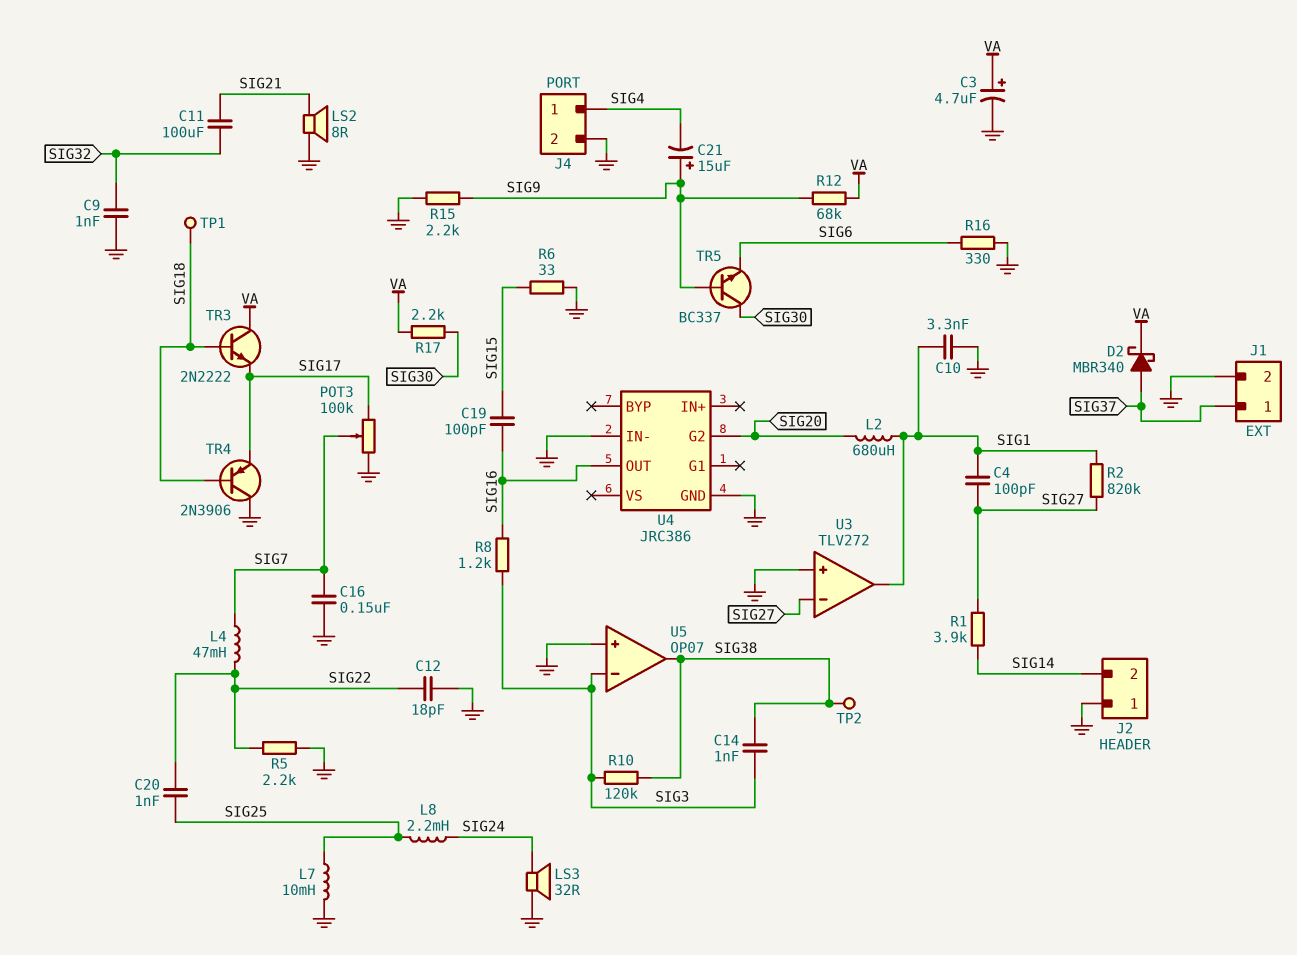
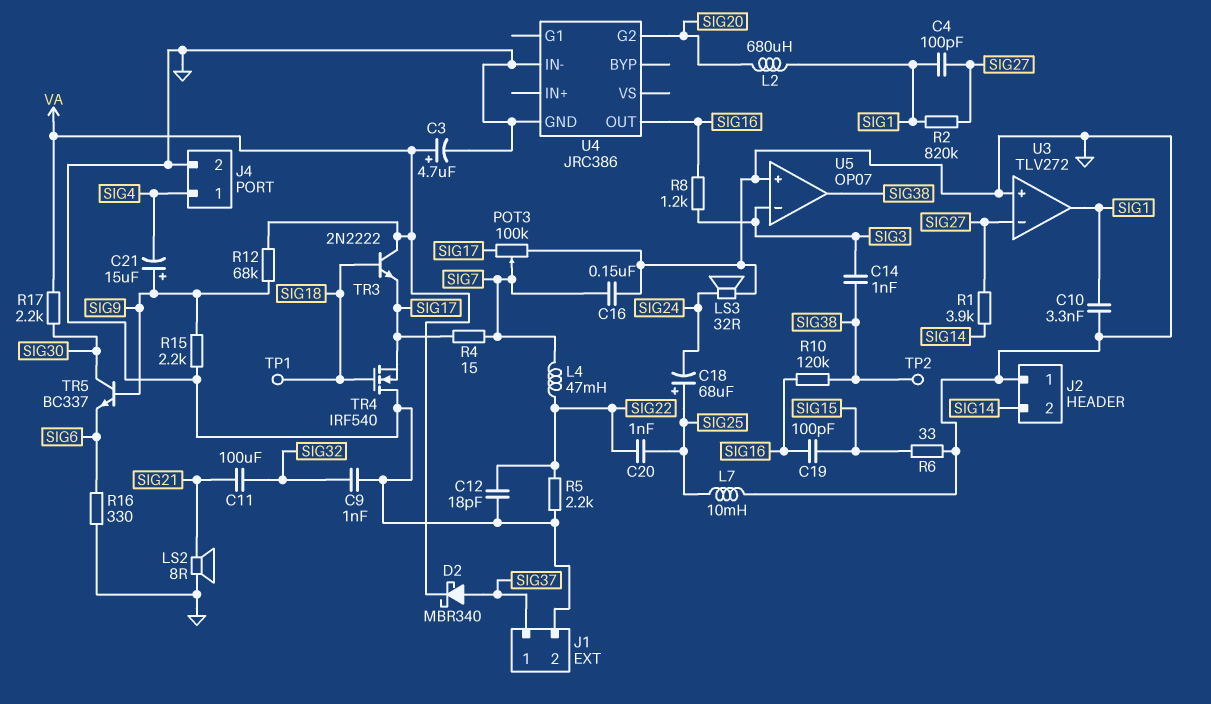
C18: none -> 68uF (plus SIG25, minus SIG24)
L8: 2.2mH (SIG24, SIG25) -> none
R4: none -> 15 (SIG7, SIG17)
R10: 120k (SIG3, SIG38) -> 120k (SIG16, SIG38)
TR4: PNP 2N3906 (B SIG18, C GND, E SIG17) -> NMOS IRF540 (G SIG18, D GND, S SIG17)

